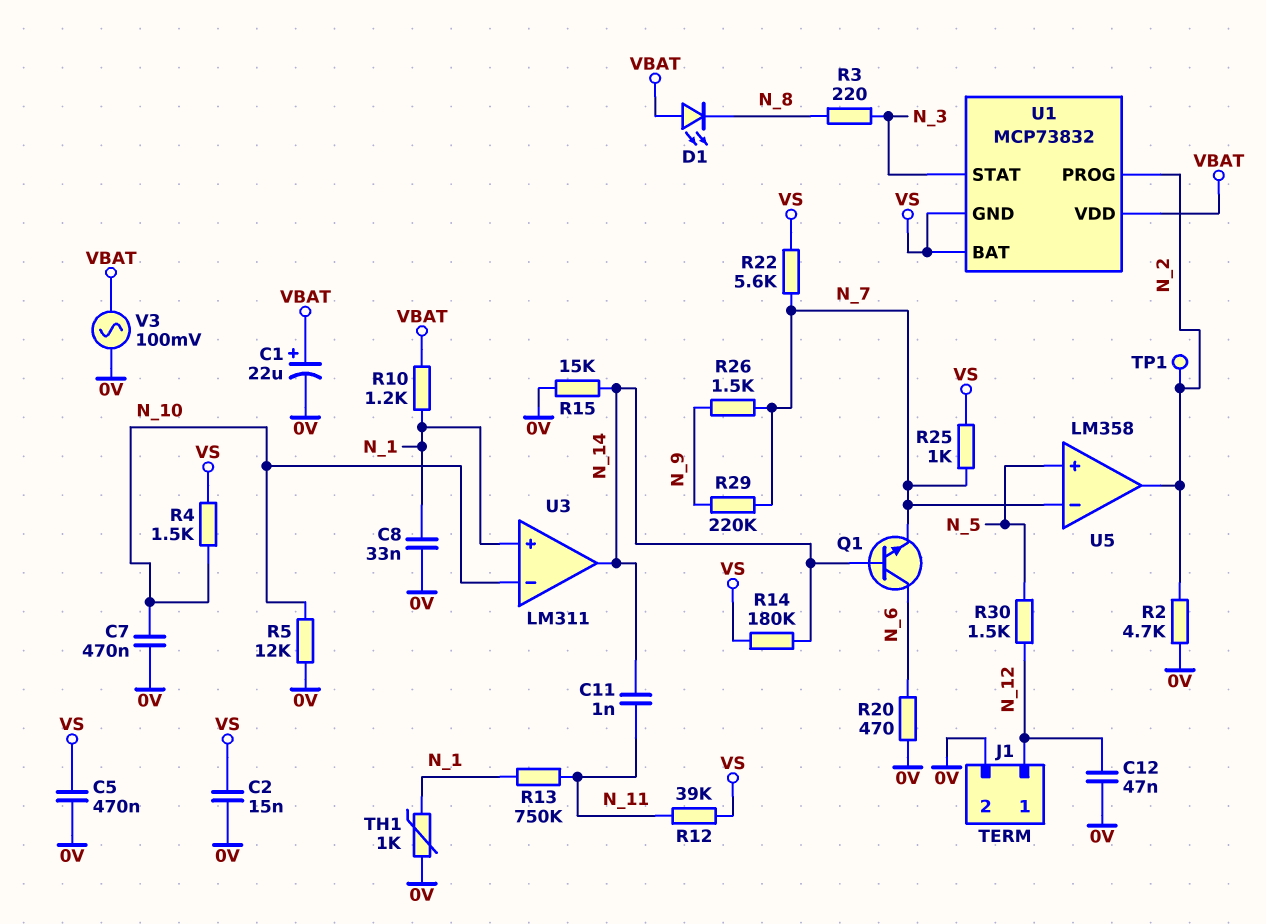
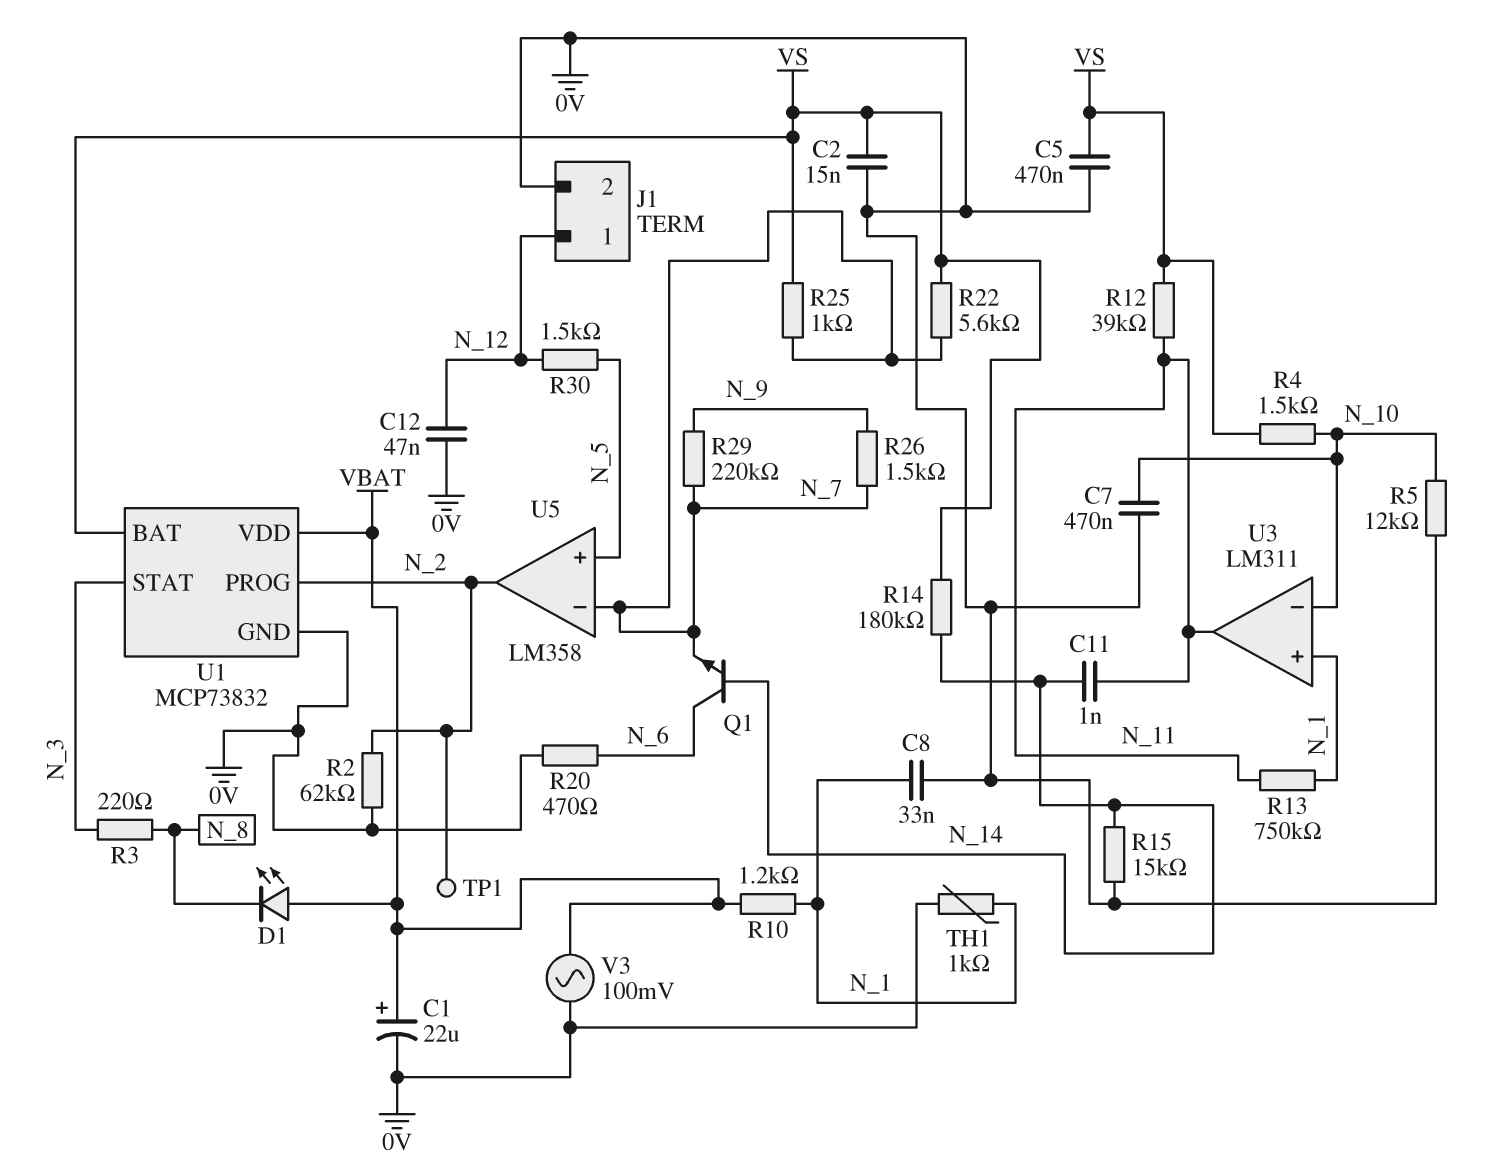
R2: 4.7k (0V, N_2) -> 62k (0V, N_2)
U1 pin GND: VS -> 0V
U3 pin out: N_14 -> N_11

